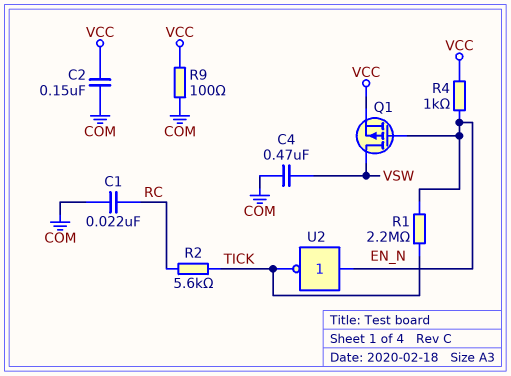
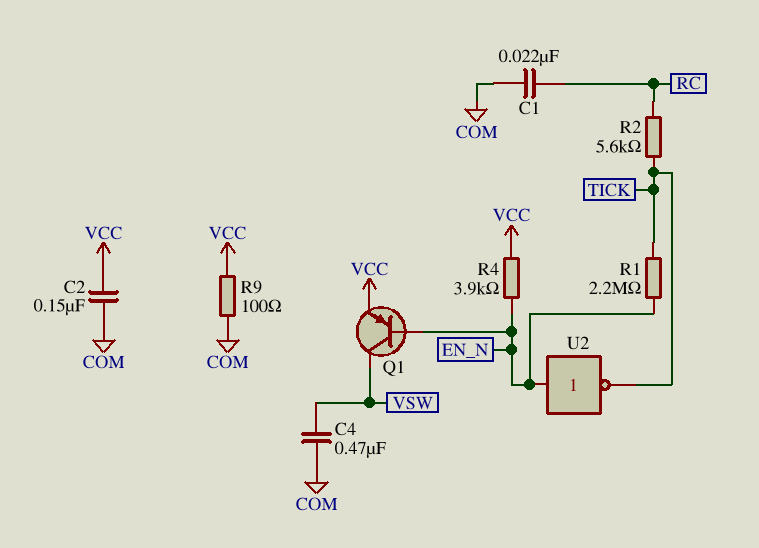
Q1: PMOS (G EN_N, D VSW, S VCC) -> PNP (B EN_N, C VSW, E VCC)
R4: 1k (EN_N, VCC) -> 3.9k (EN_N, VCC)

